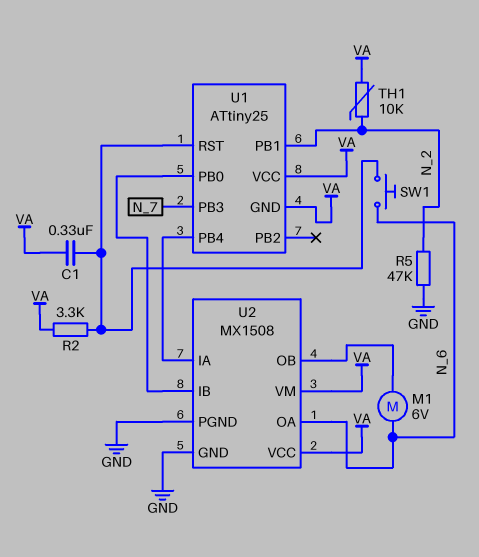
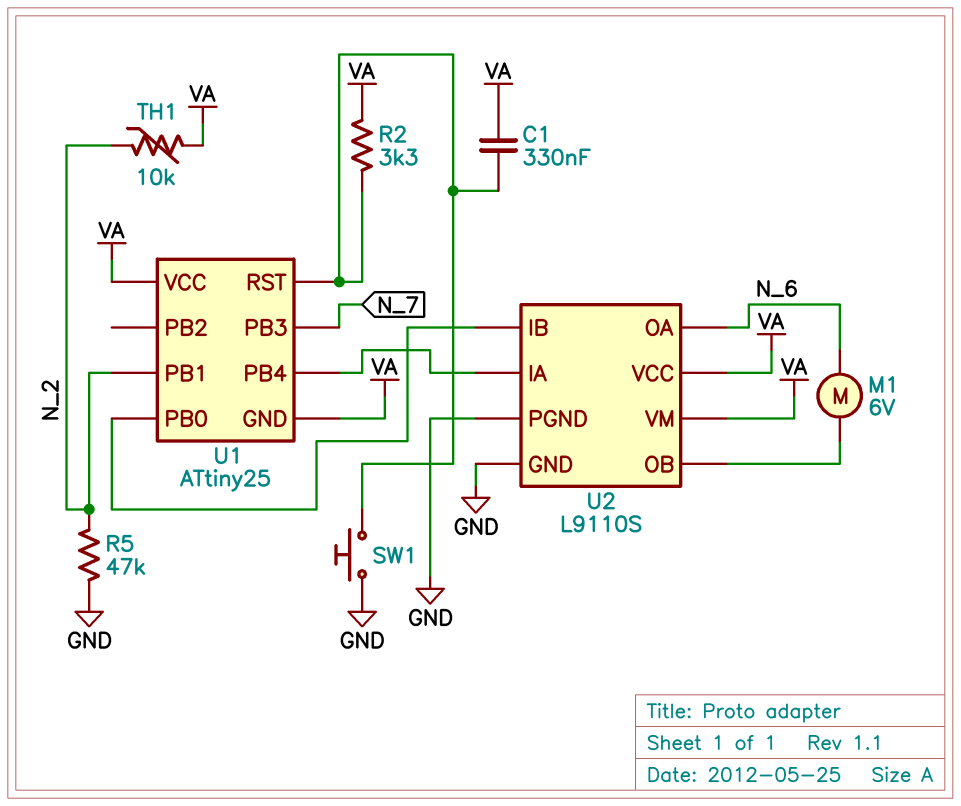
SW1: button (N_6, U1/RST) -> button (GND, U1/RST)
U2: MX1508 -> L9110S

